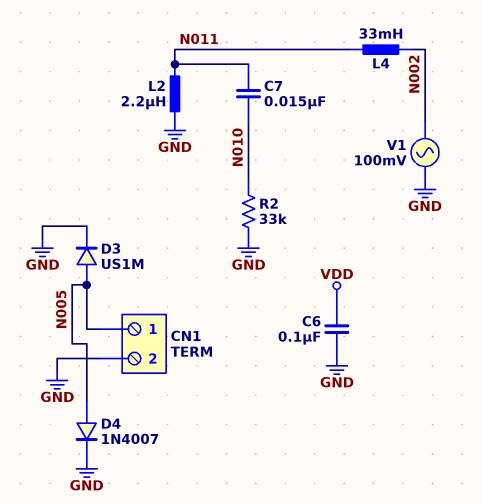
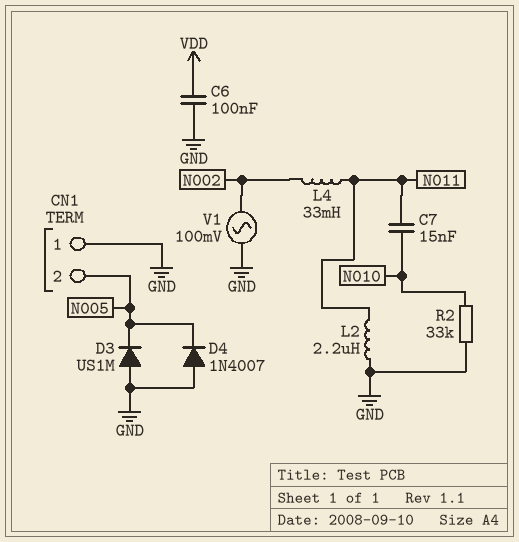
CN1 pin 1: N005 -> GND
CN1 pin 2: GND -> N005
D3: diode US1M (A N005, K GND) -> diode US1M (A GND, K N005)
D4: diode 1N4007 (A N005, K GND) -> diode 1N4007 (A GND, K N005)

